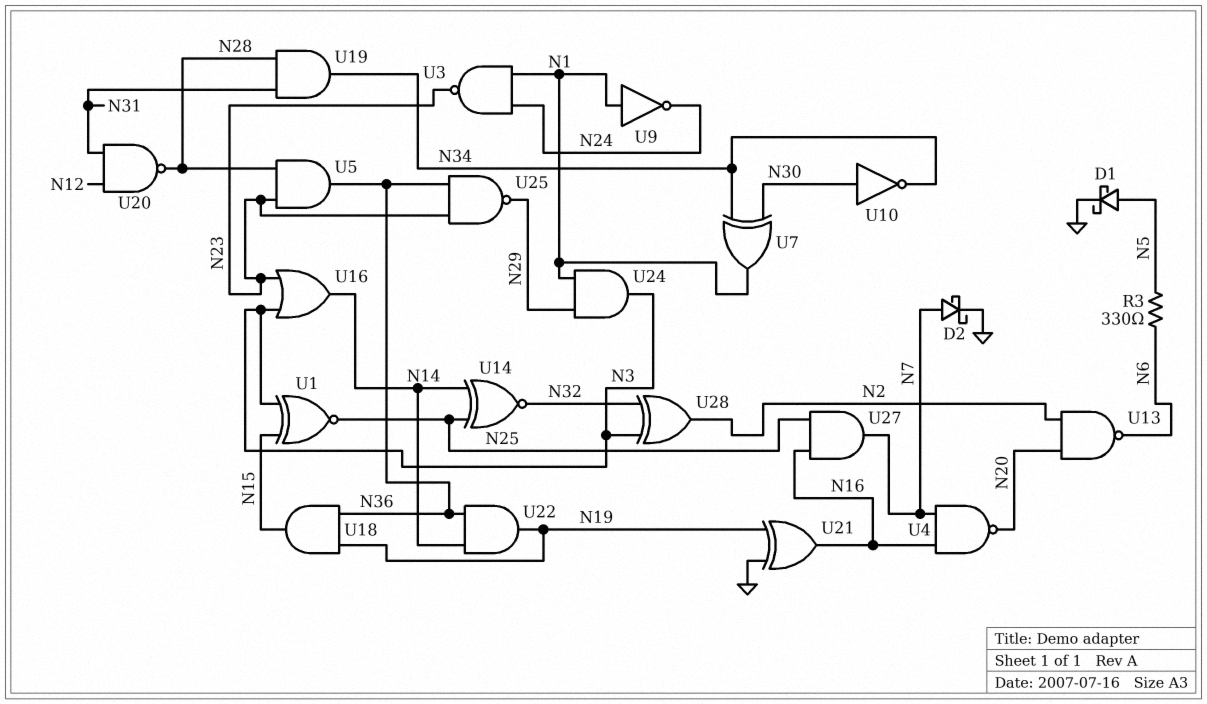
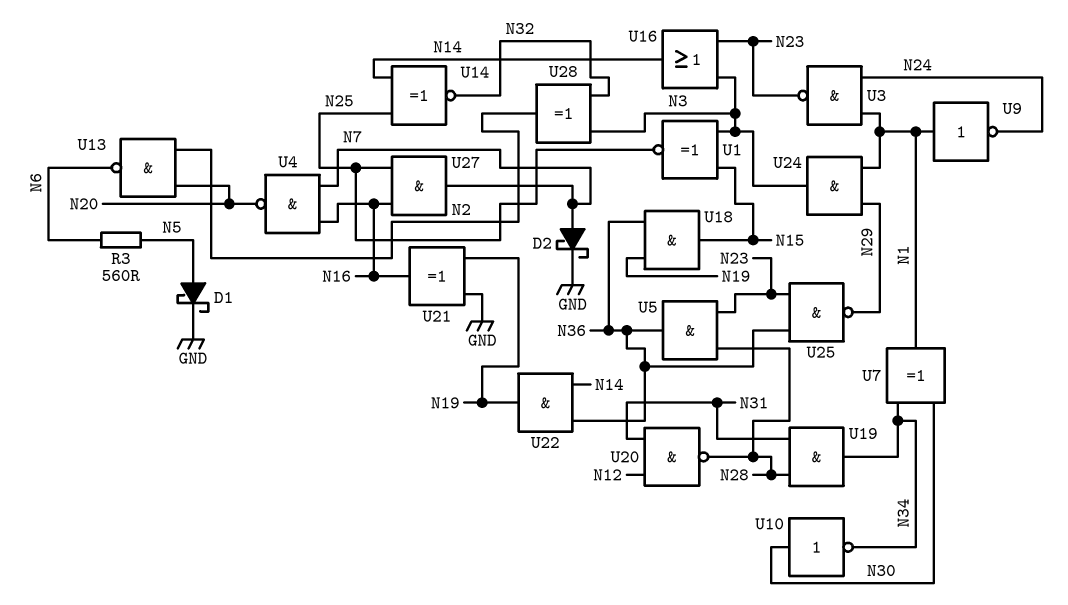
R3: 330 (N5, N6) -> 560 (N5, N6)

